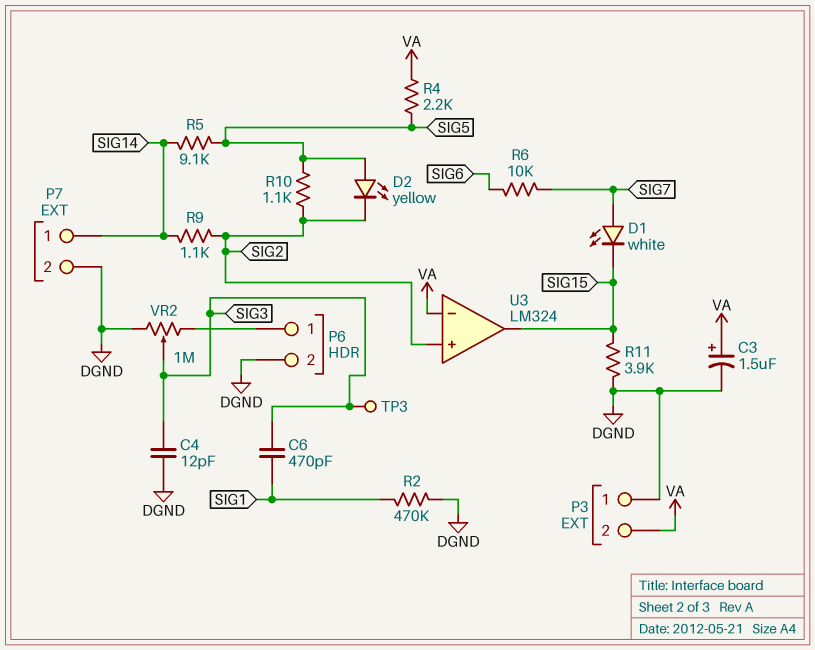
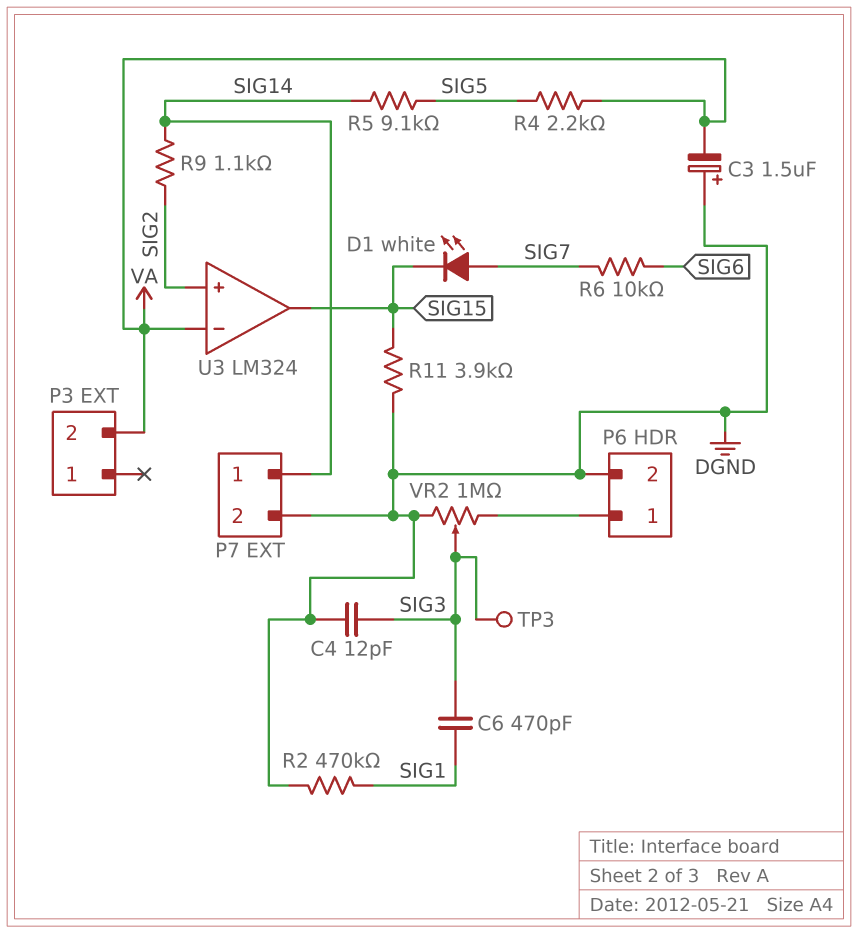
C3: 1.5uF (plus VA, minus DGND) -> 1.5uF (plus DGND, minus VA)
D2: LED yellow (A SIG5, K SIG2) -> none
P3 pin 1: DGND -> none
R10: 1.1k (SIG2, SIG5) -> none

